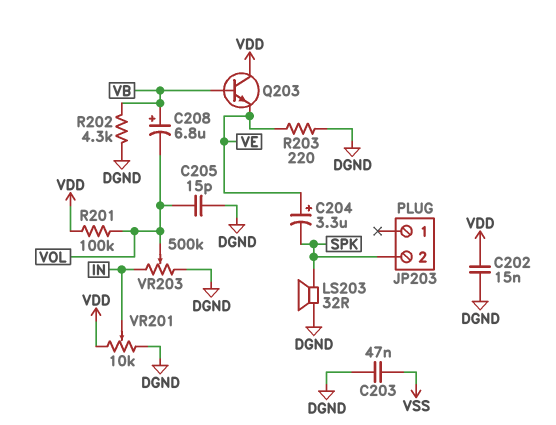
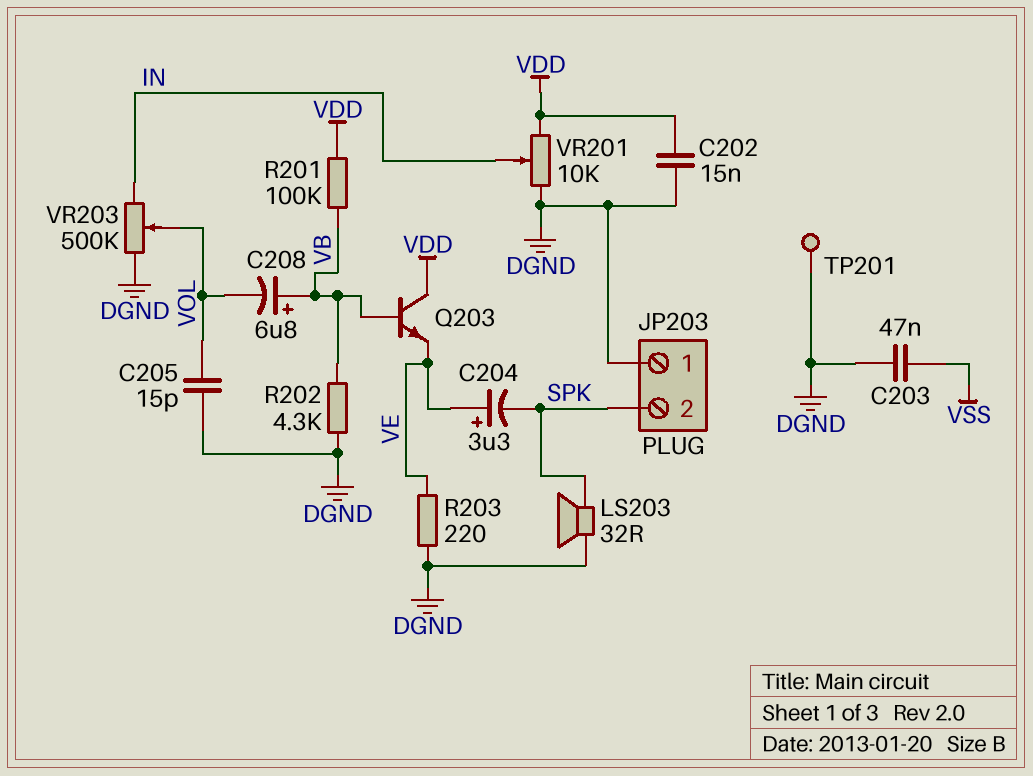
JP203 pin 1: none -> DGND
R201: 100k (VDD, VOL) -> 100k (VB, VDD)
TP201: none -> test point (DGND)

